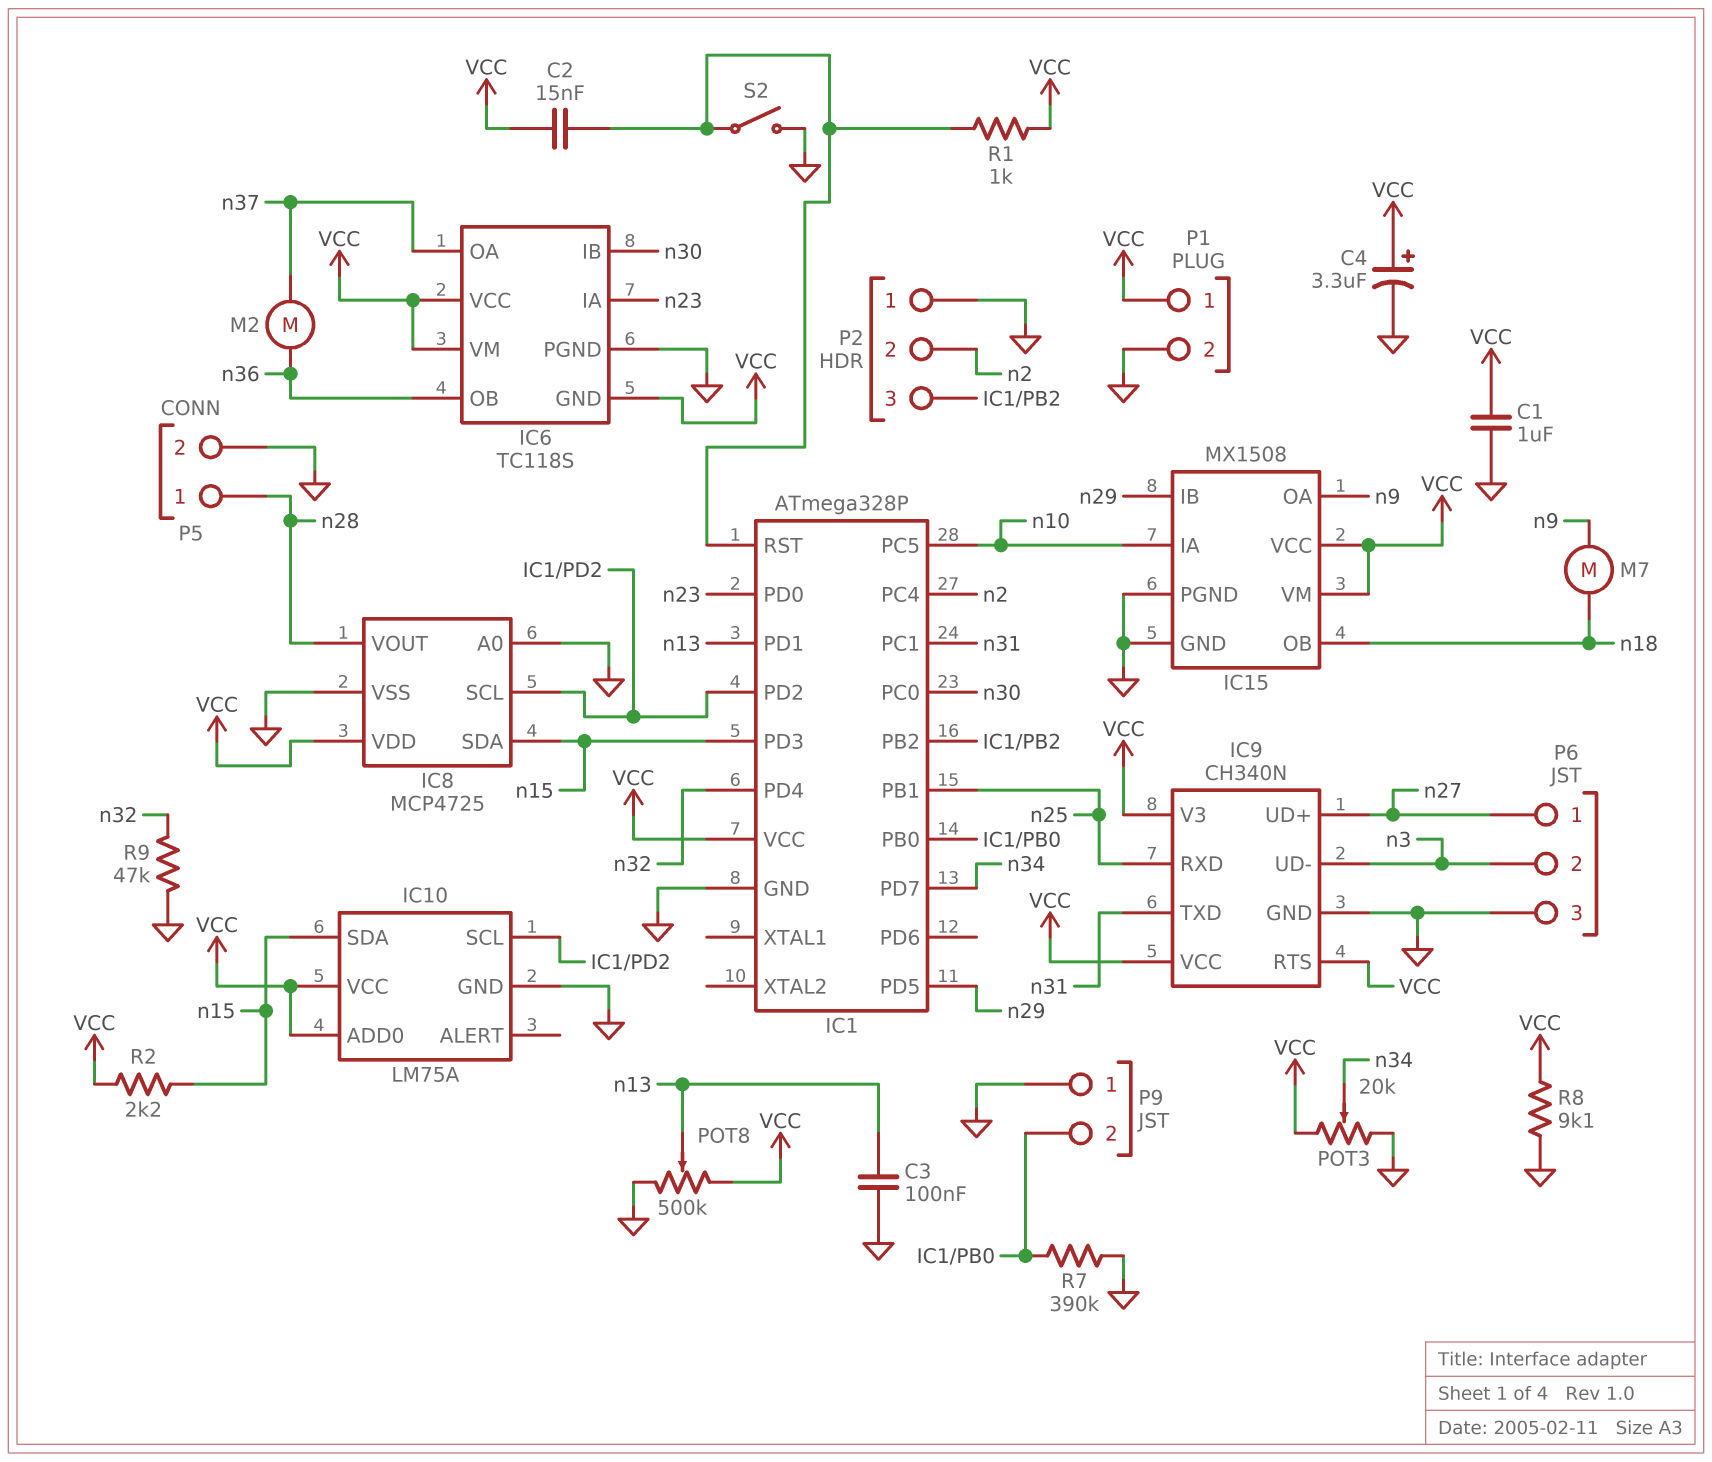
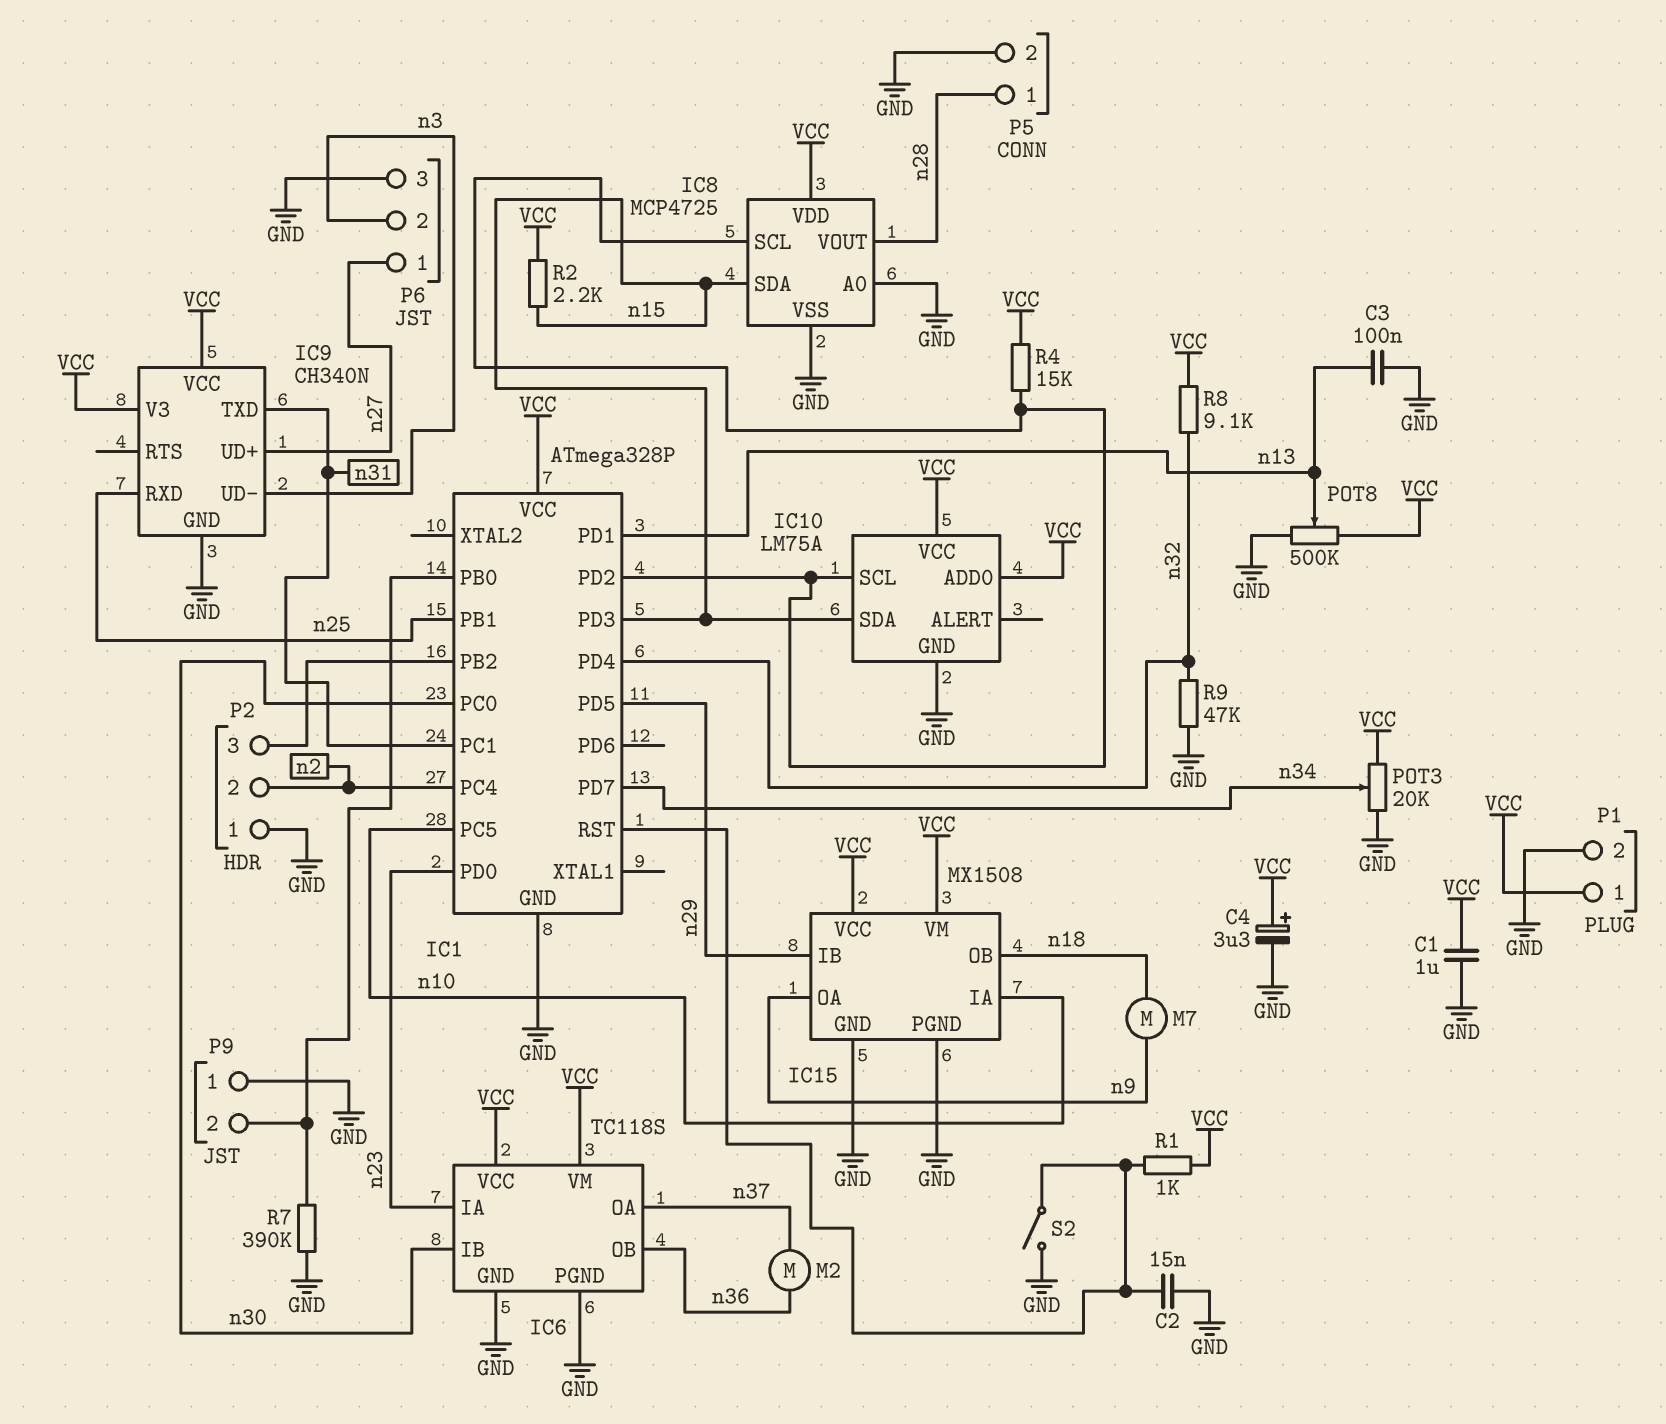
C2: 15nF (IC1/RST, VCC) -> 15nF (GND, IC1/RST)
IC6 pin GND: VCC -> GND
IC9 pin RTS: VCC -> none
R4: none -> 15k (IC1/PD2, VCC)
R8: 9.1k (GND, VCC) -> 9.1k (VCC, n32)

